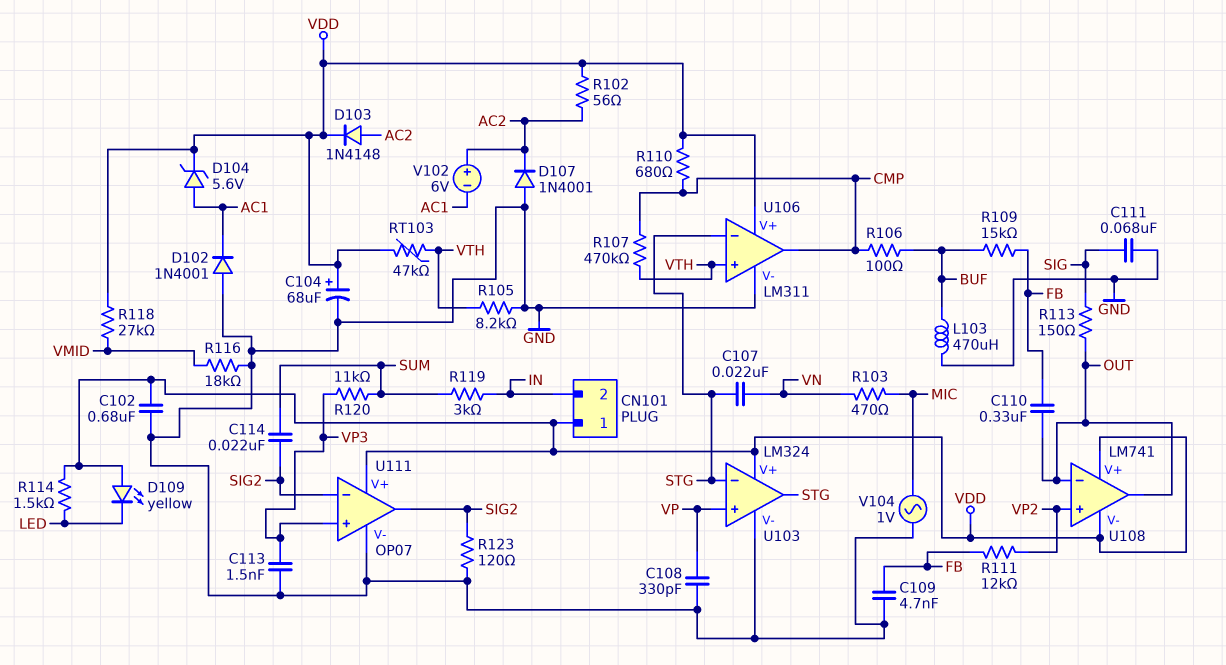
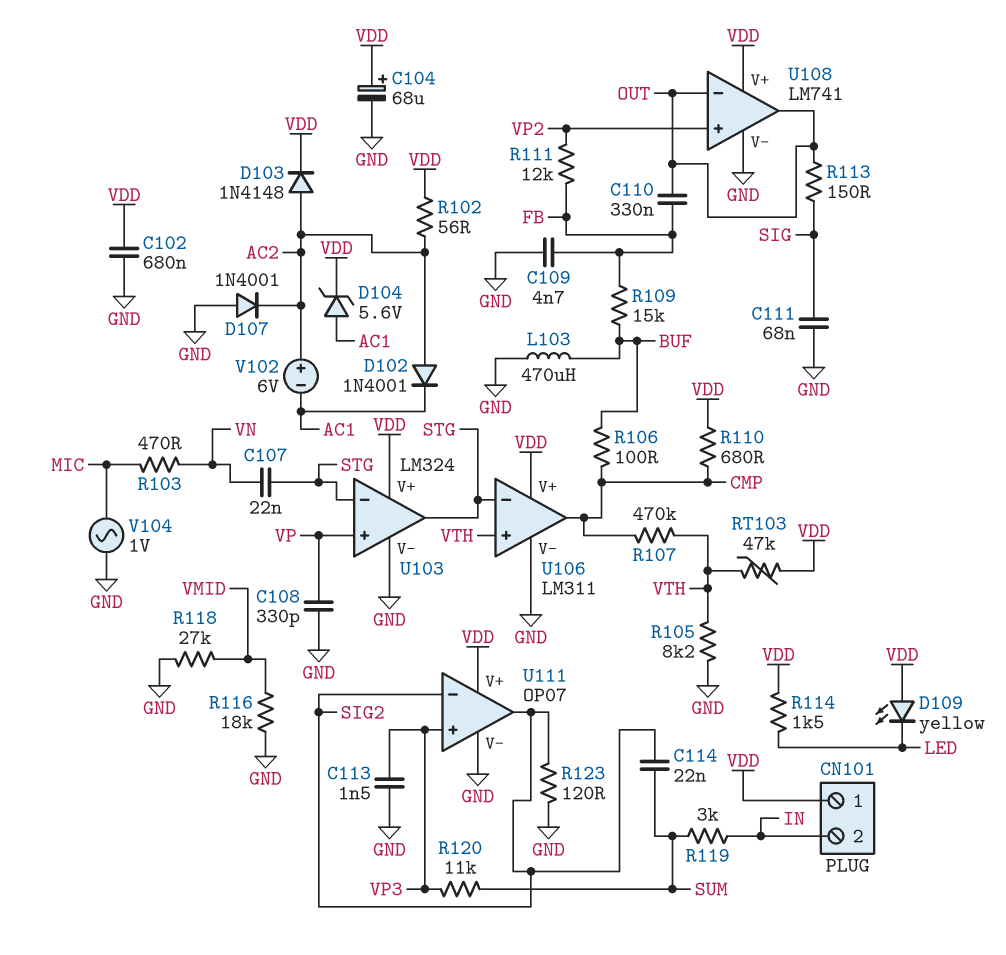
D102: diode 1N4001 (A GND, K AC1) -> diode 1N4001 (A AC2, K AC1)
R118: 27k (VDD, VMID) -> 27k (GND, VMID)
U108 pin V-: VDD -> GND

